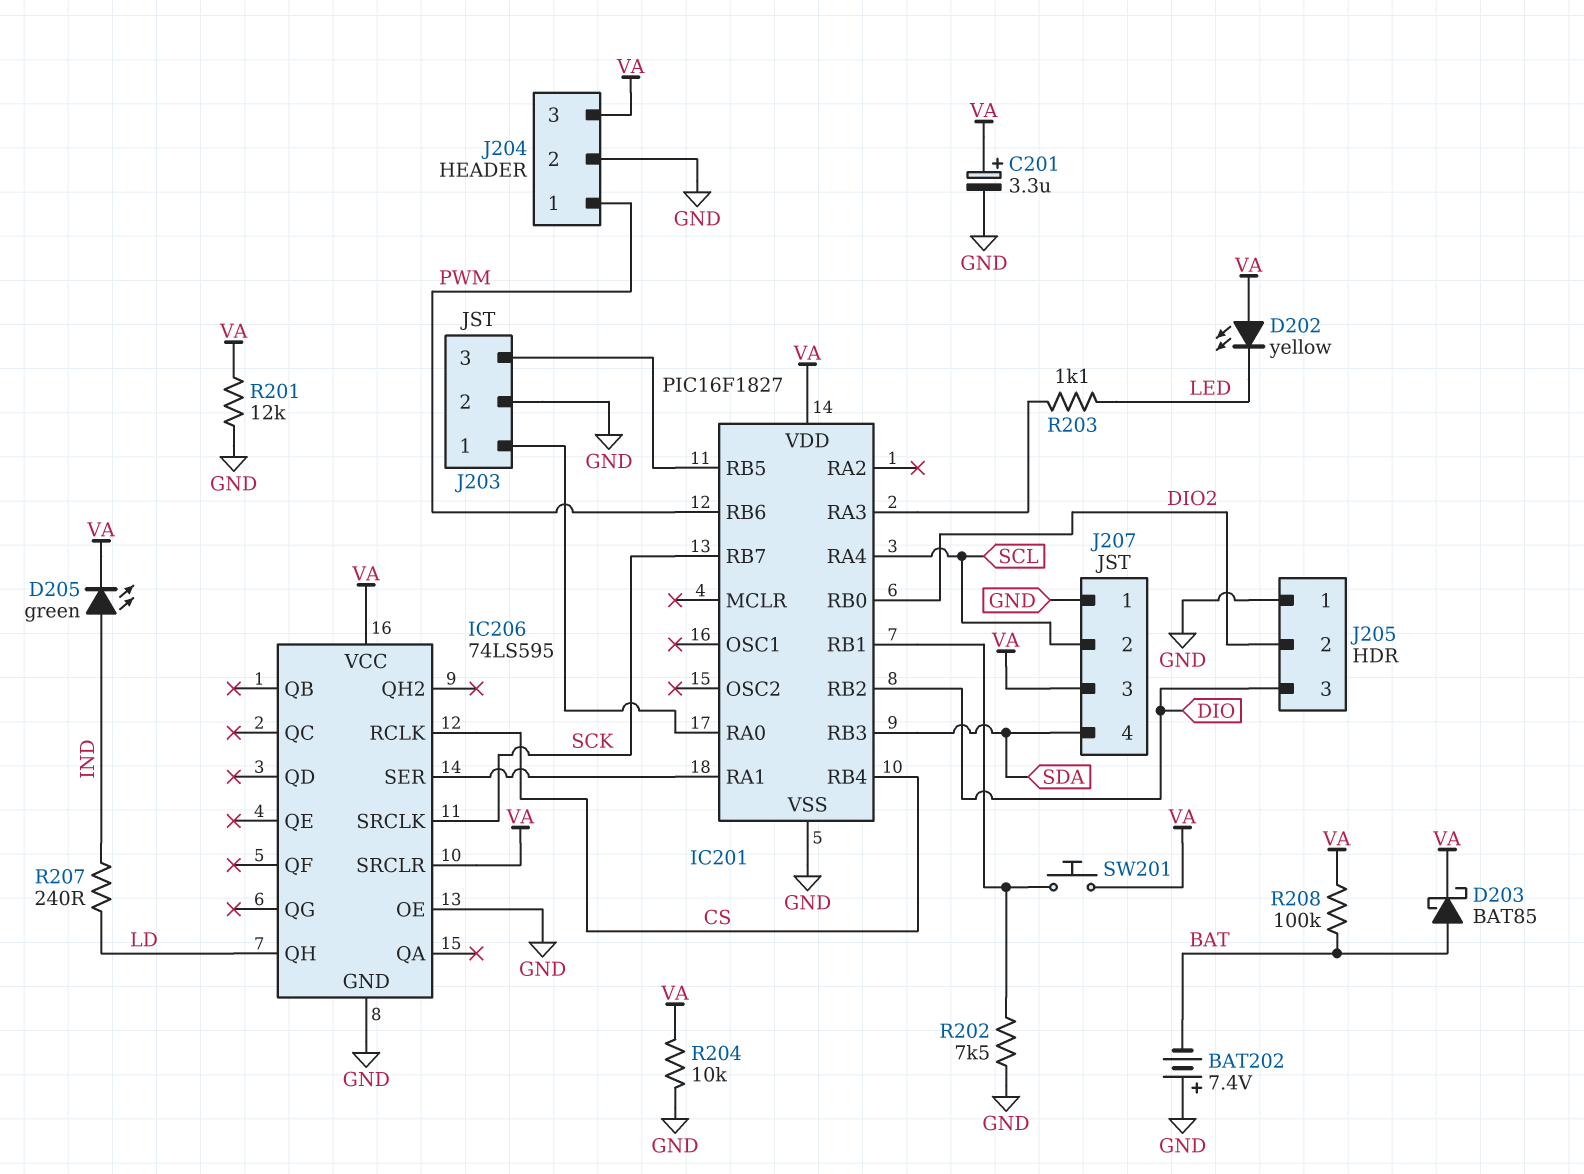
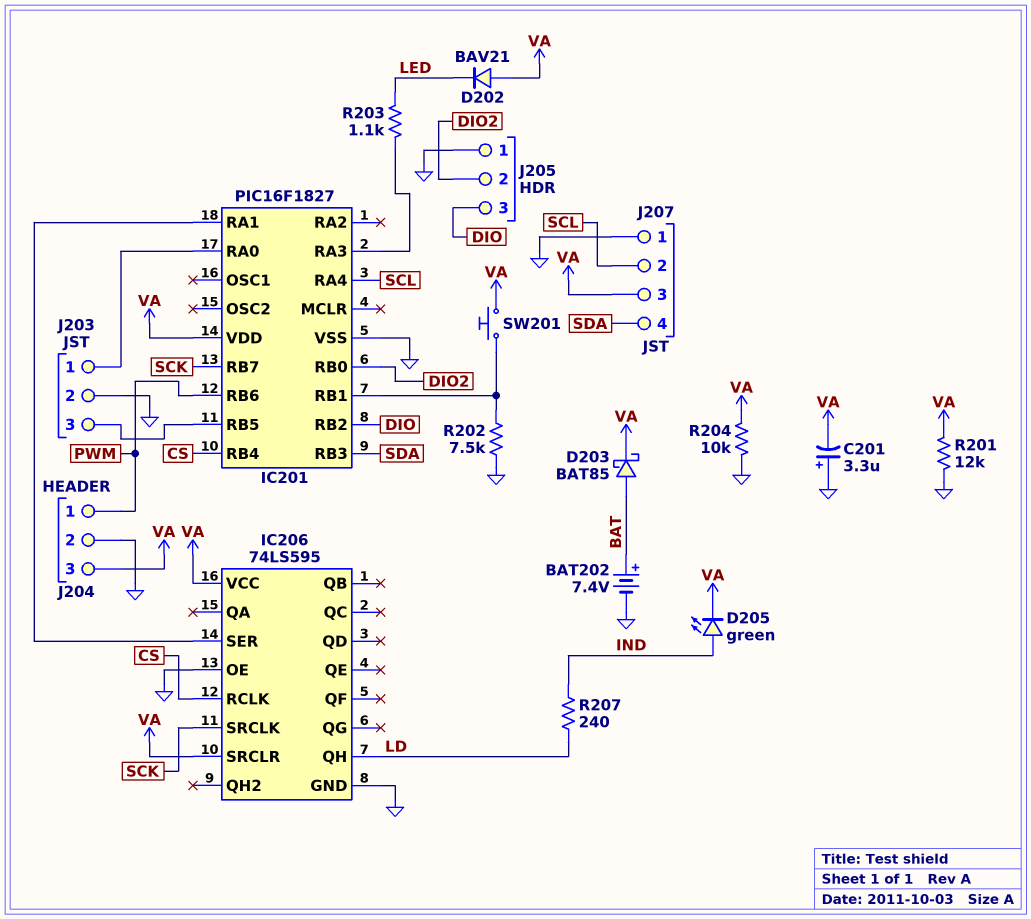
BAT202: 7.4V (plus GND, minus BAT) -> 7.4V (plus BAT, minus GND)
C201: 3.3uF (plus VA, minus GND) -> 3.3uF (plus GND, minus VA)
D202: LED yellow (A VA, K LED) -> diode BAV21 (A VA, K LED)
R208: 100k (BAT, VA) -> none

